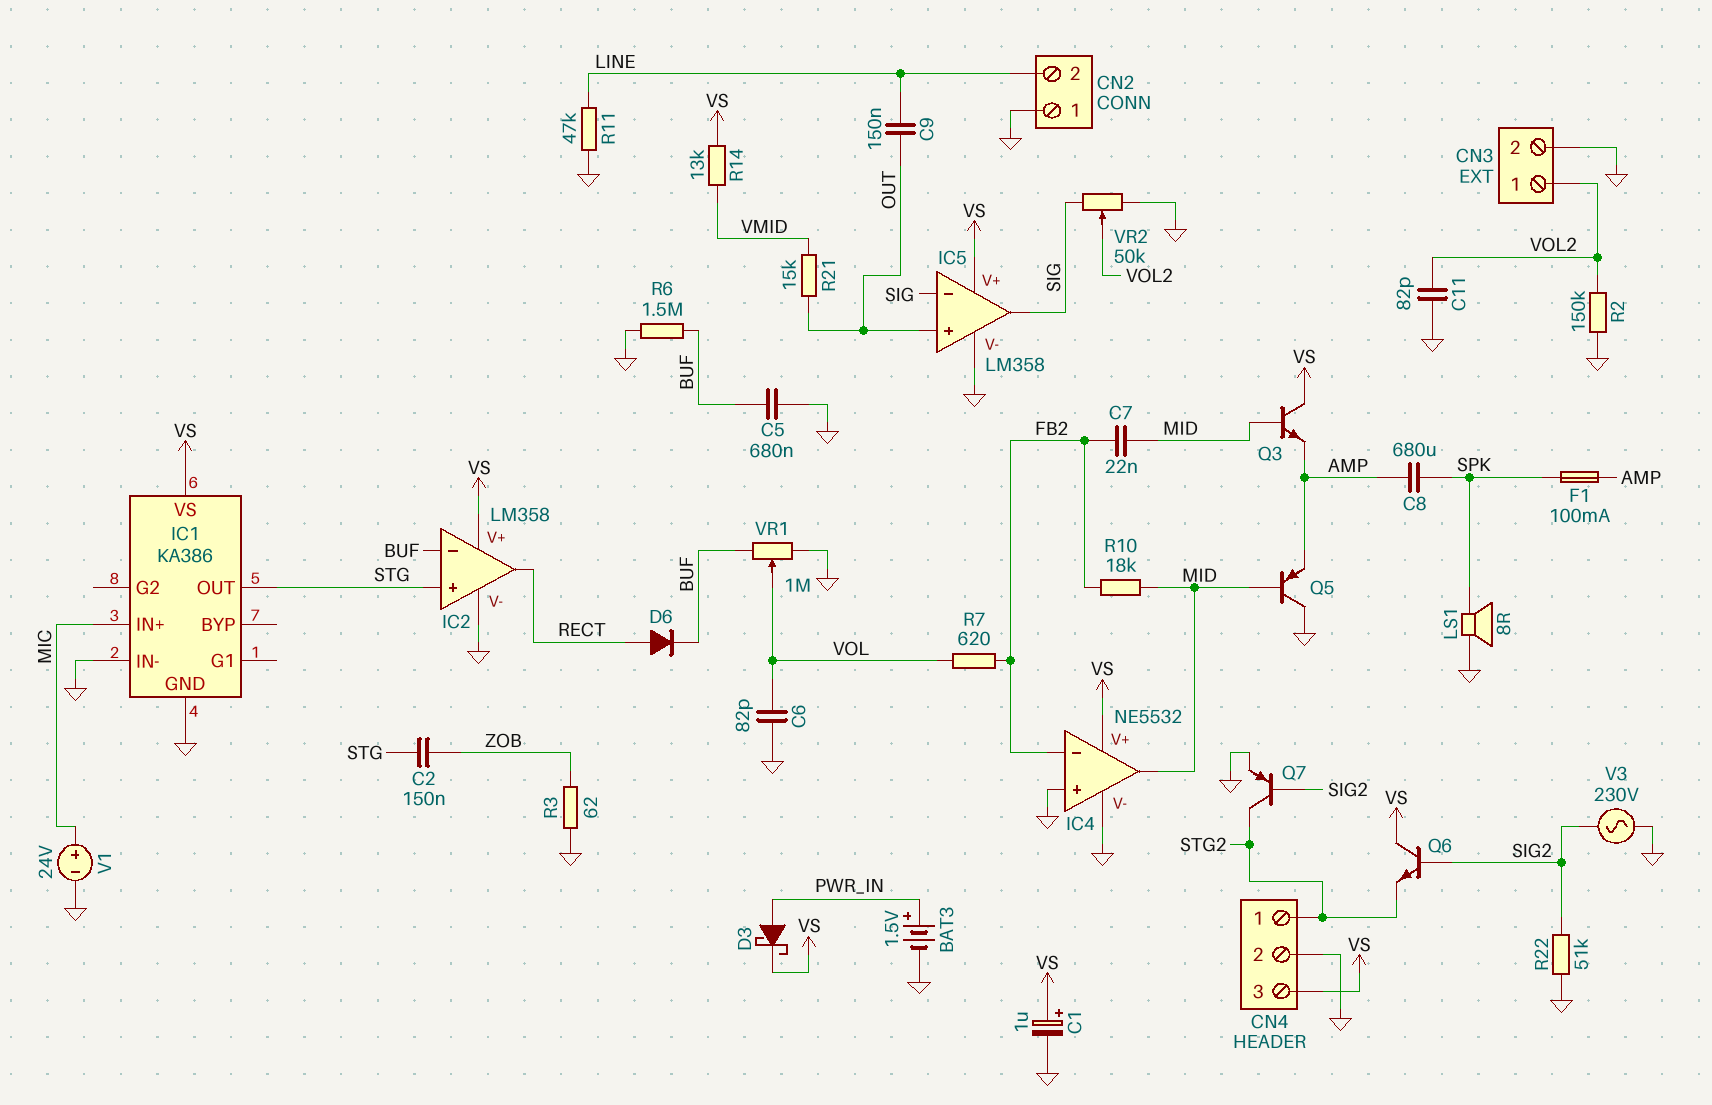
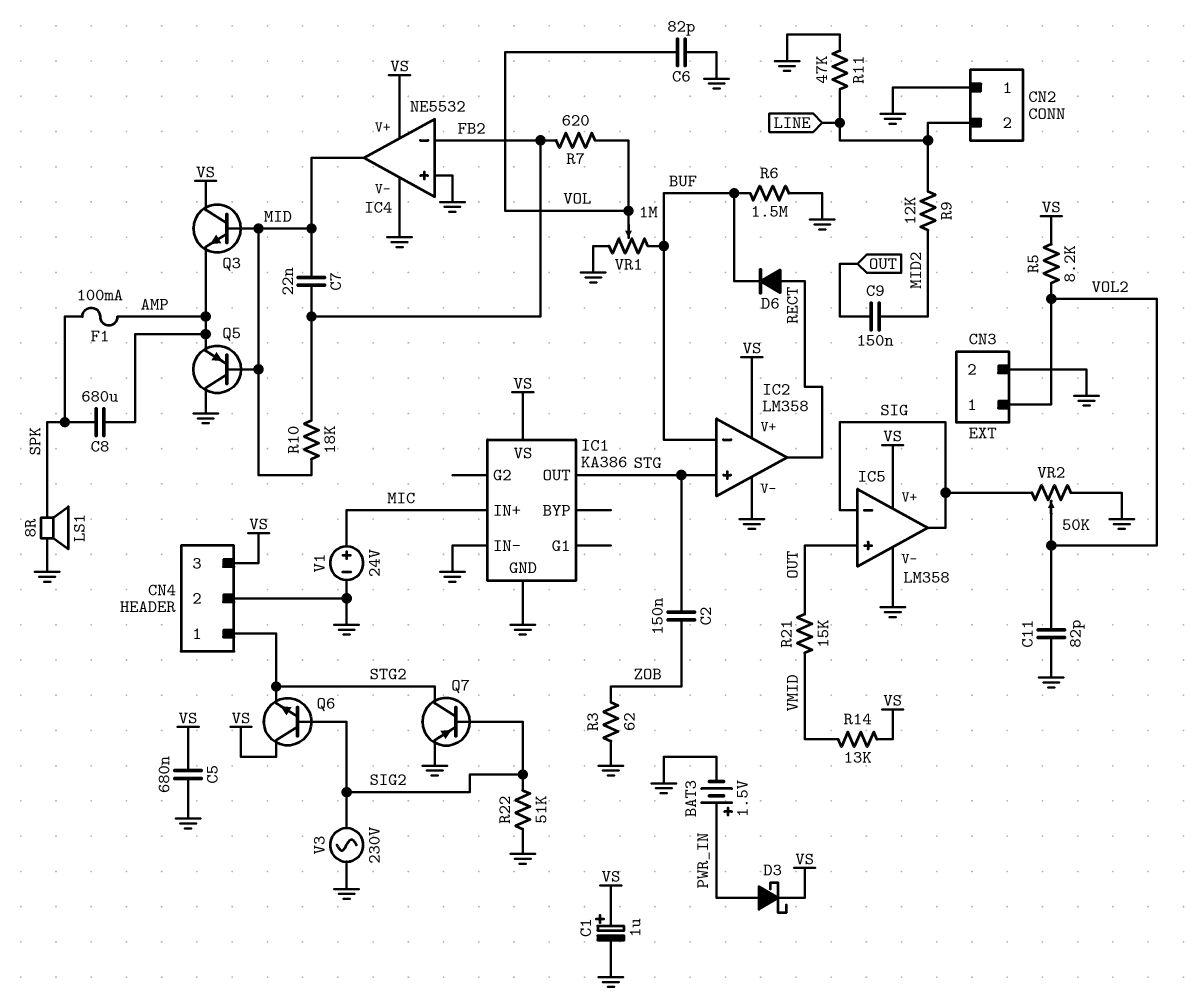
C5: 680nF (BUF, GND) -> 680nF (GND, VS)
C9: 150nF (LINE, OUT) -> 150nF (MID2, OUT)
R2: 150k (GND, VOL2) -> none
R5: none -> 8.2k (VOL2, VS)
R9: none -> 12k (LINE, MID2)

